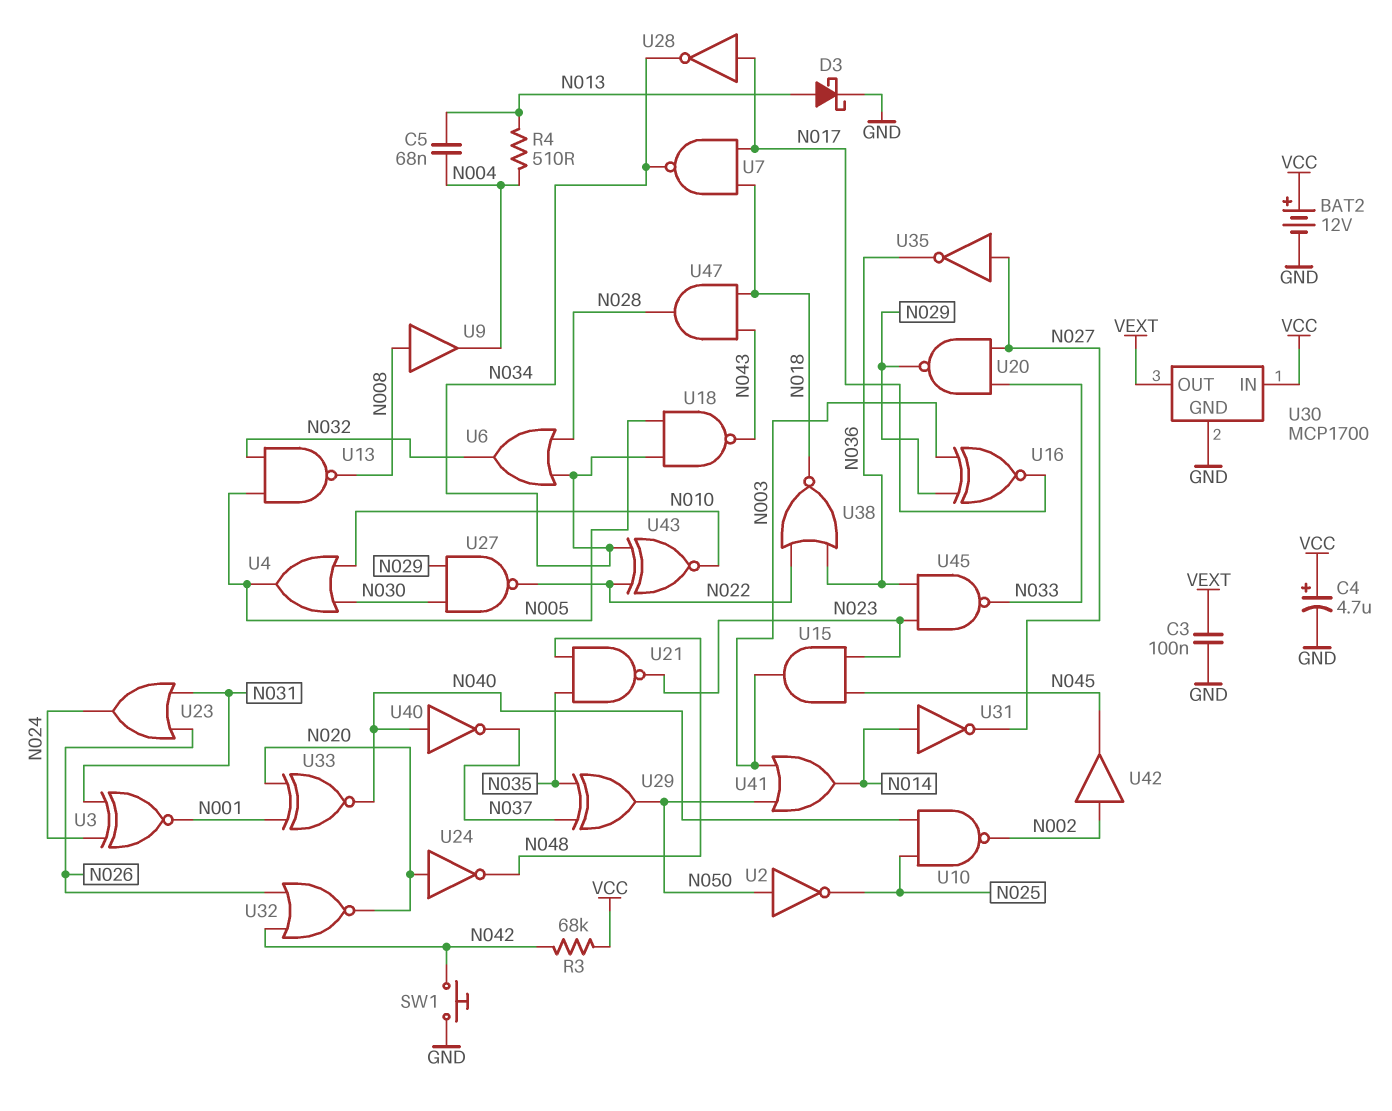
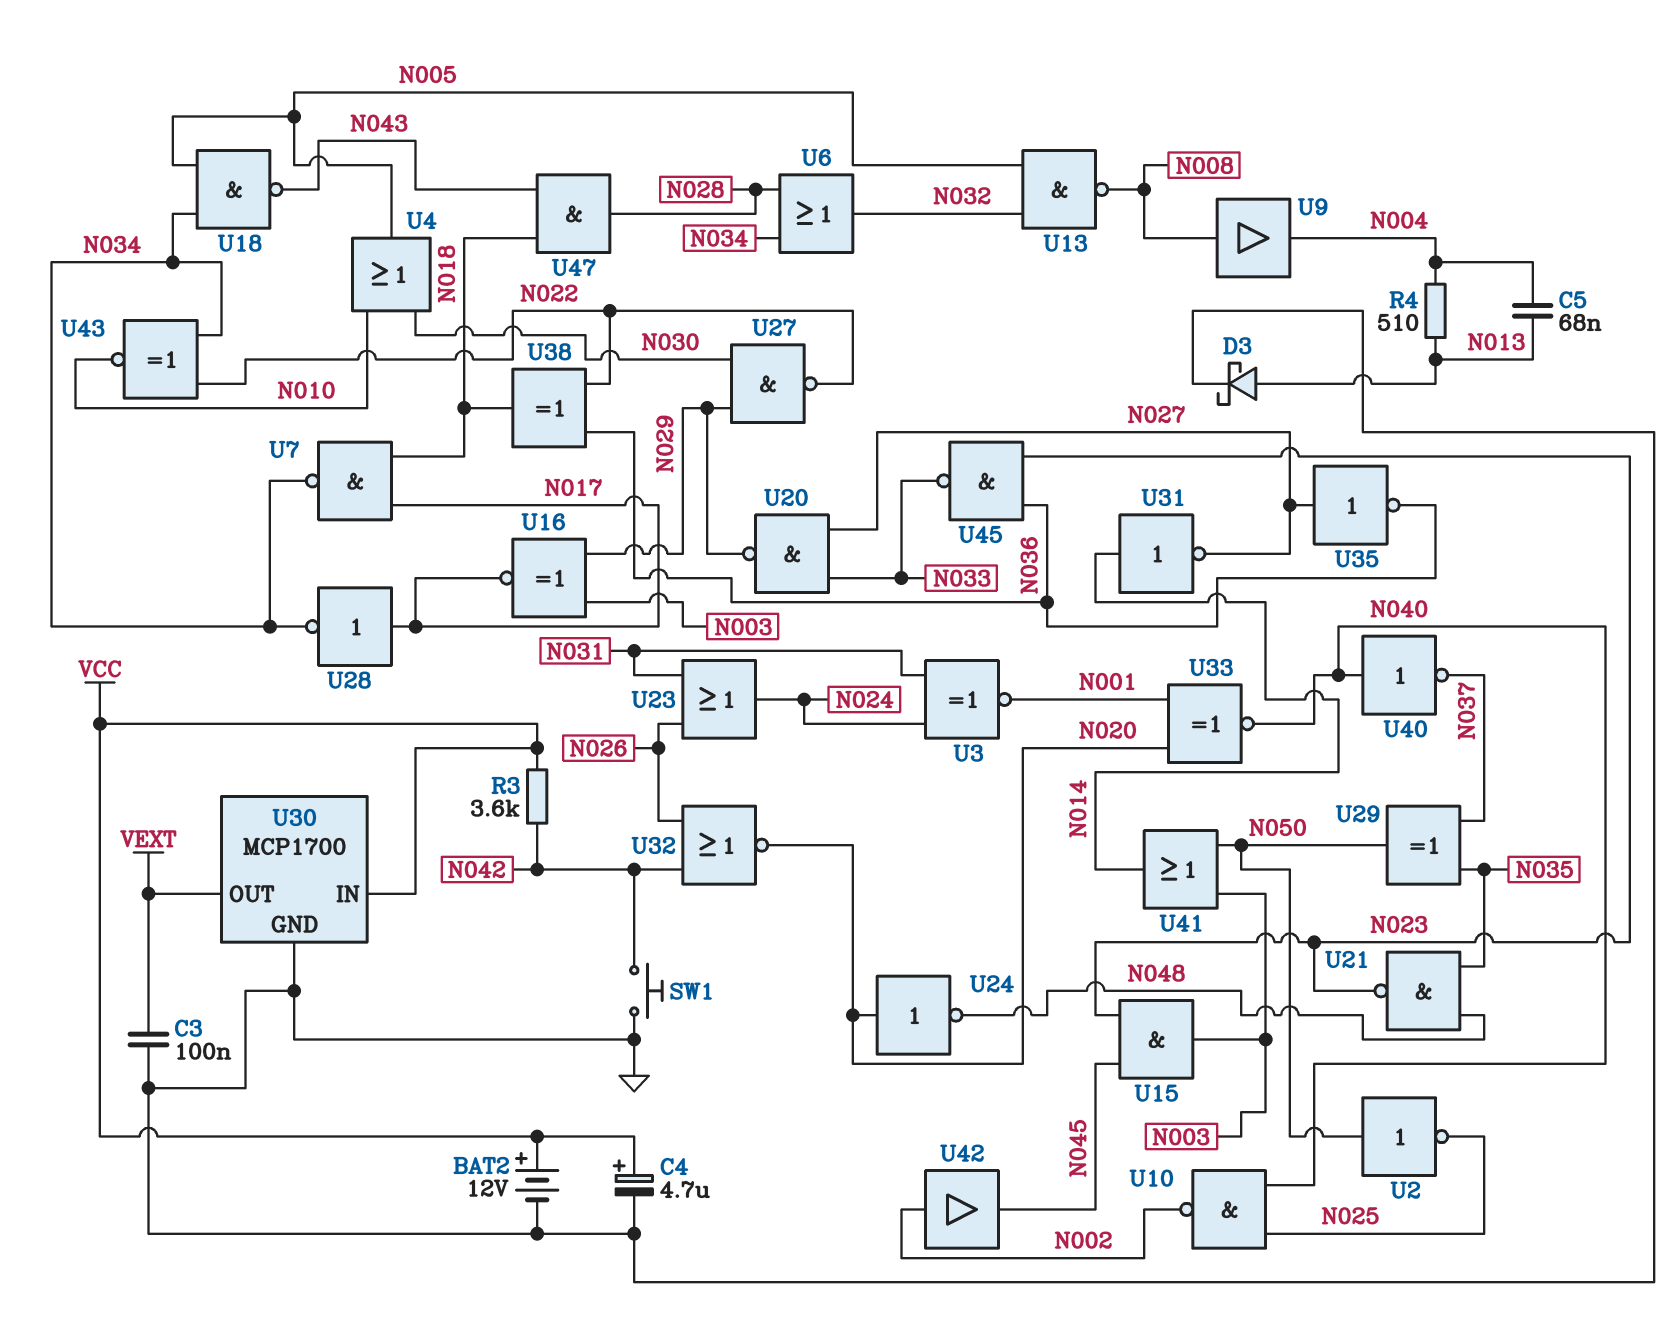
R3: 68k (N042, VCC) -> 3.6k (N042, VCC)
U38: NOR (in N022, in N036, out N018) -> XOR (in N022, in N036, out N018)

